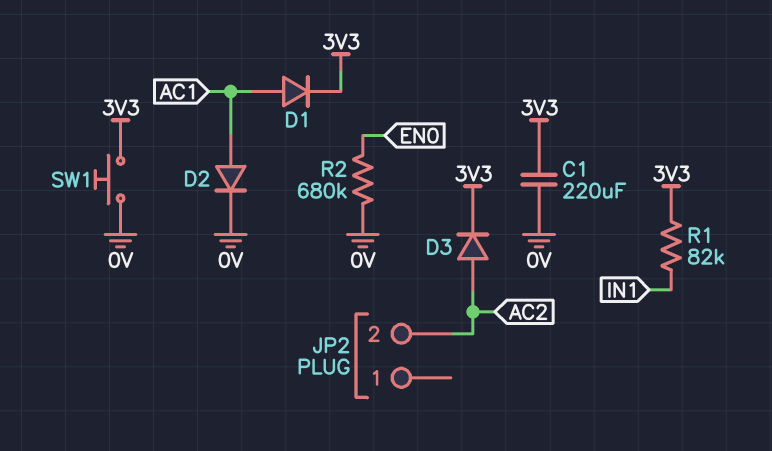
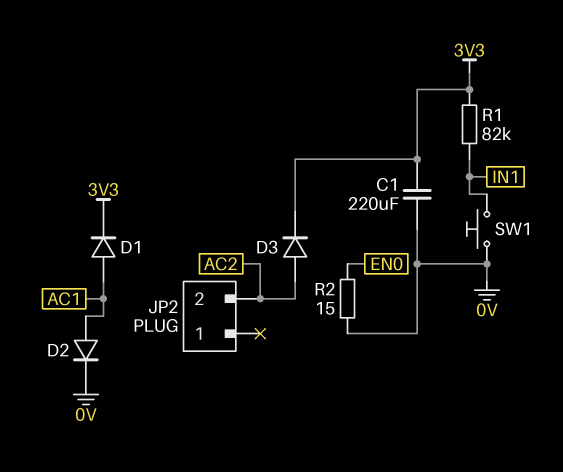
R2: 680k (0V, EN0) -> 15 (0V, EN0)
SW1: button (0V, 3V3) -> button (0V, IN1)

